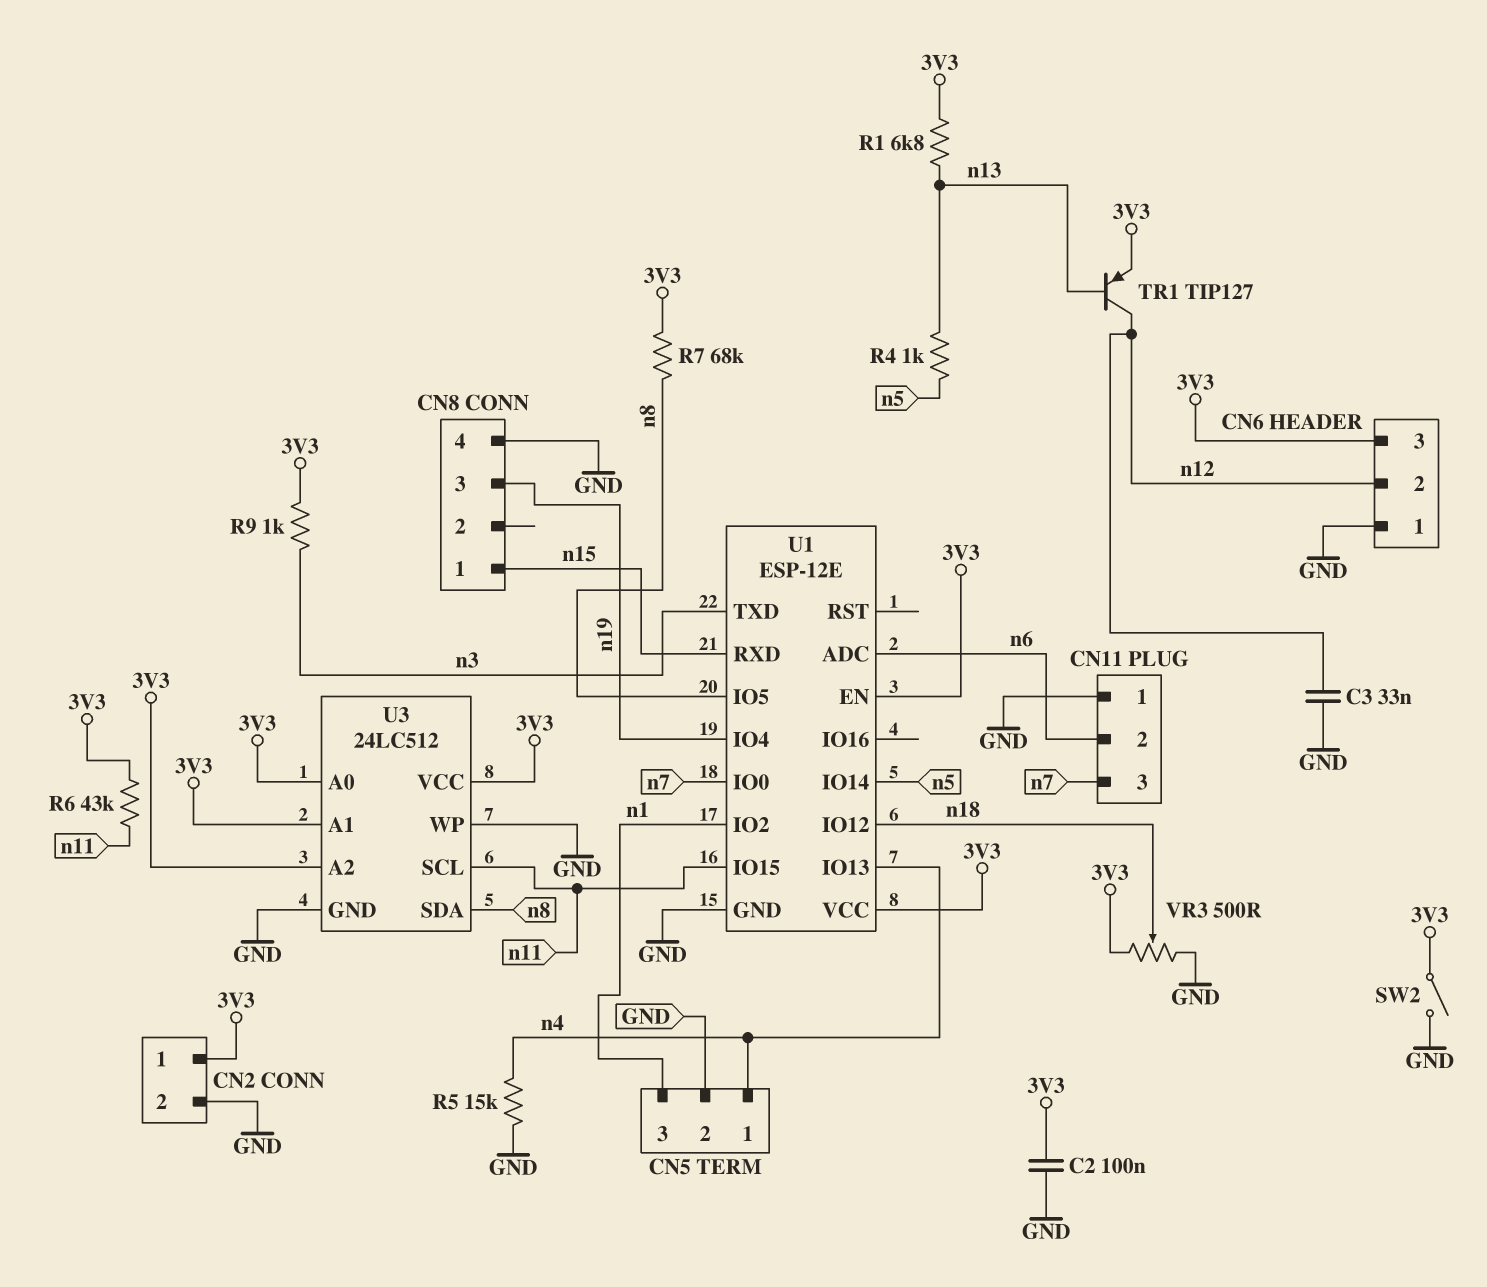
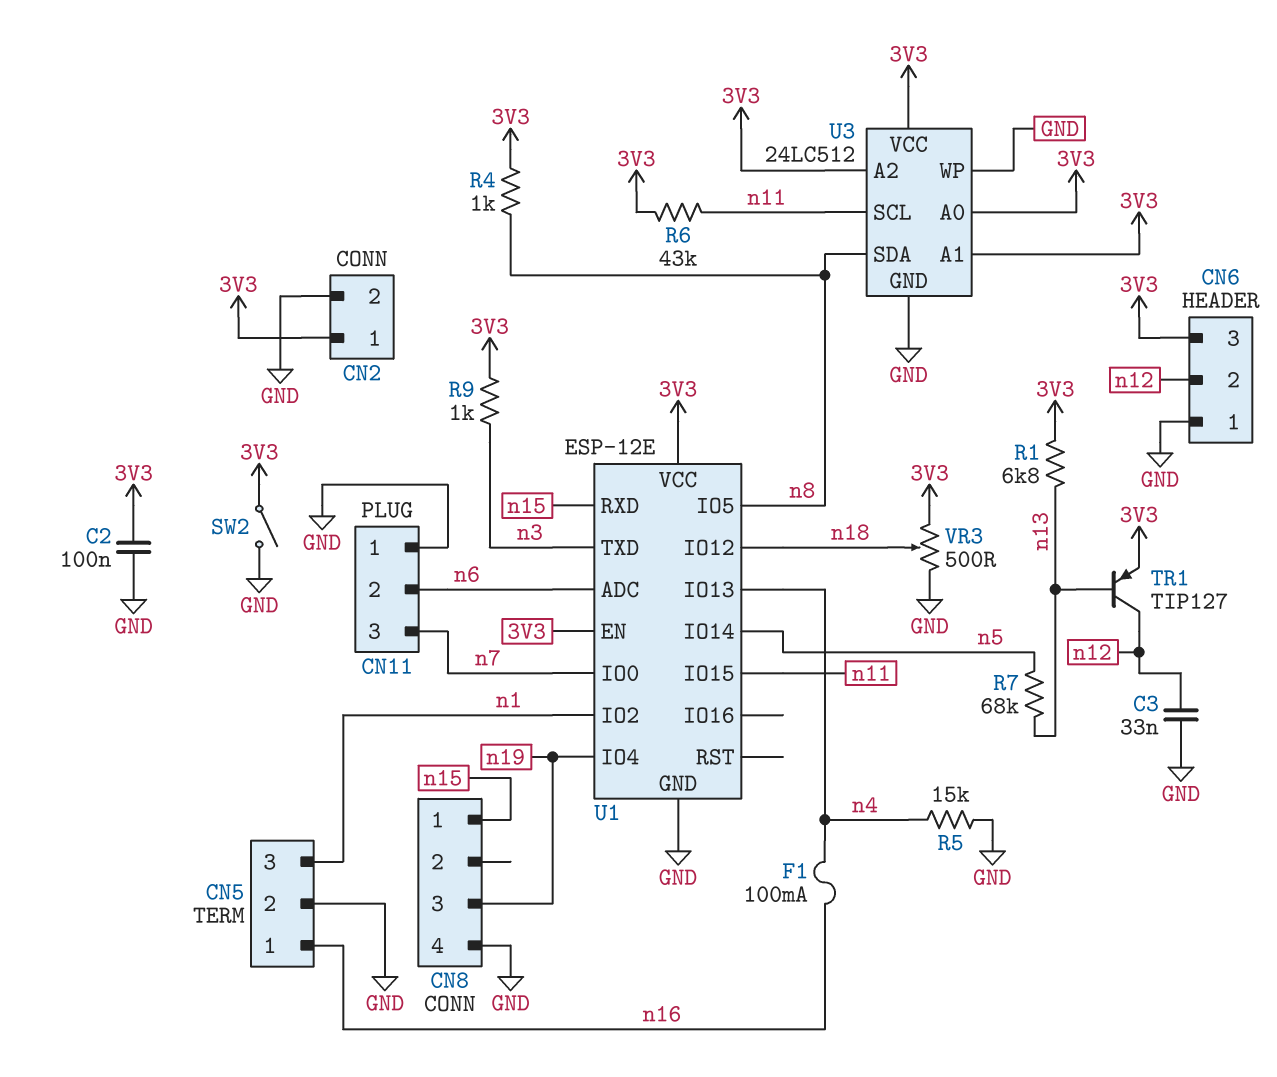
CN5 pin 1: n4 -> n16
F1: none -> 100mA (n4, n16)
R4: 1k (n5, n13) -> 1k (3V3, n8)
R7: 68k (3V3, n8) -> 68k (n5, n13)

